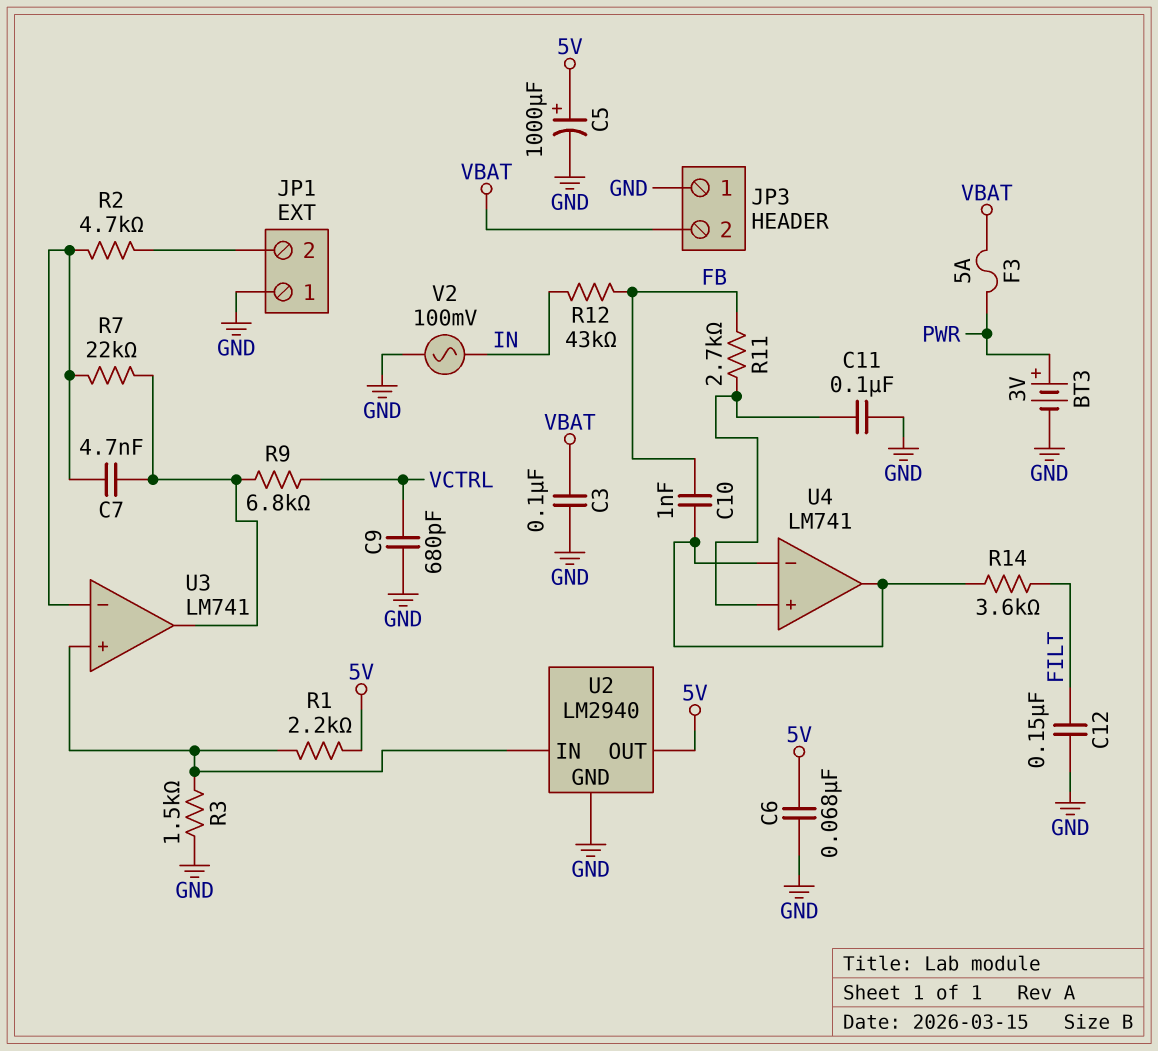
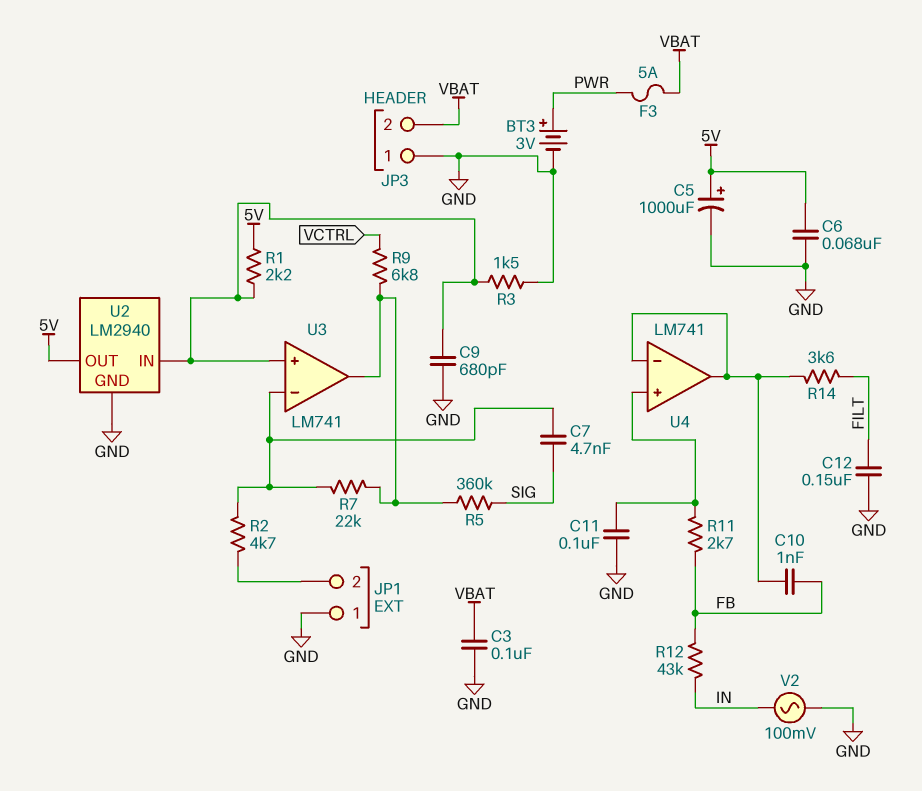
C7: 4.7nF (U3/in-, U3/out) -> 4.7nF (SIG, U3/in-)
C9: 680pF (GND, VCTRL) -> 680pF (GND, U2/IN)
R5: none -> 360k (SIG, U3/out)

